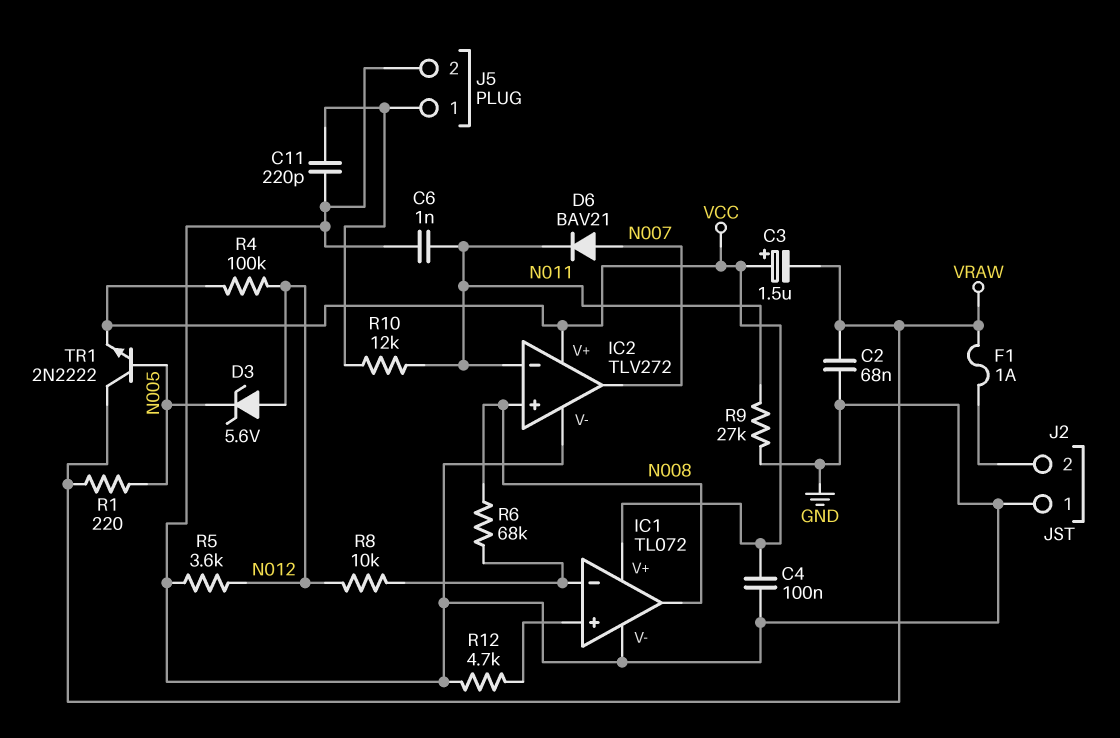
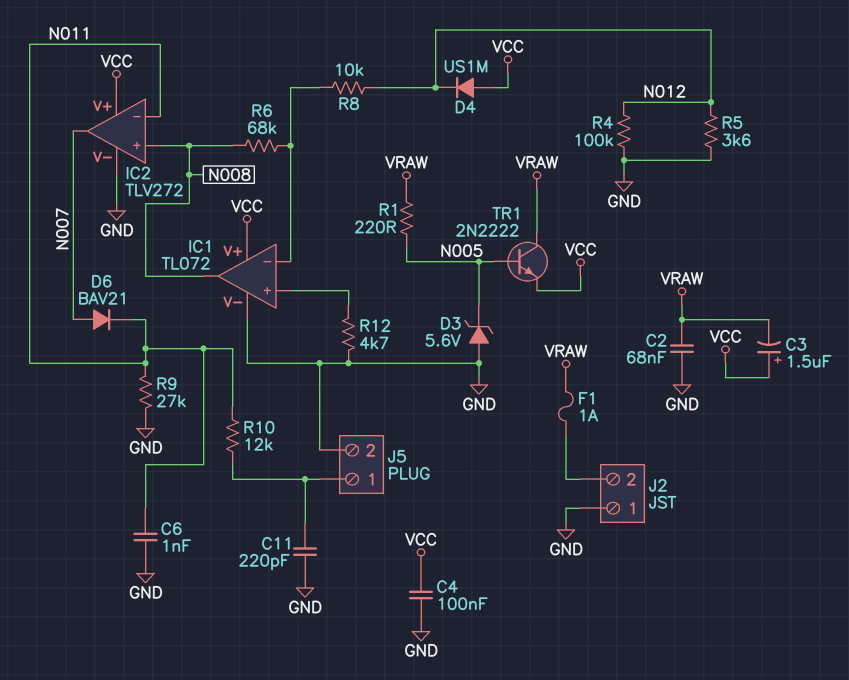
D3: zener 5.6V (A N012, K N005) -> zener 5.6V (A GND, K N005)
D4: none -> diode US1M (A VCC, K N012)
R4: 100k (N012, VCC) -> 100k (GND, N012)

